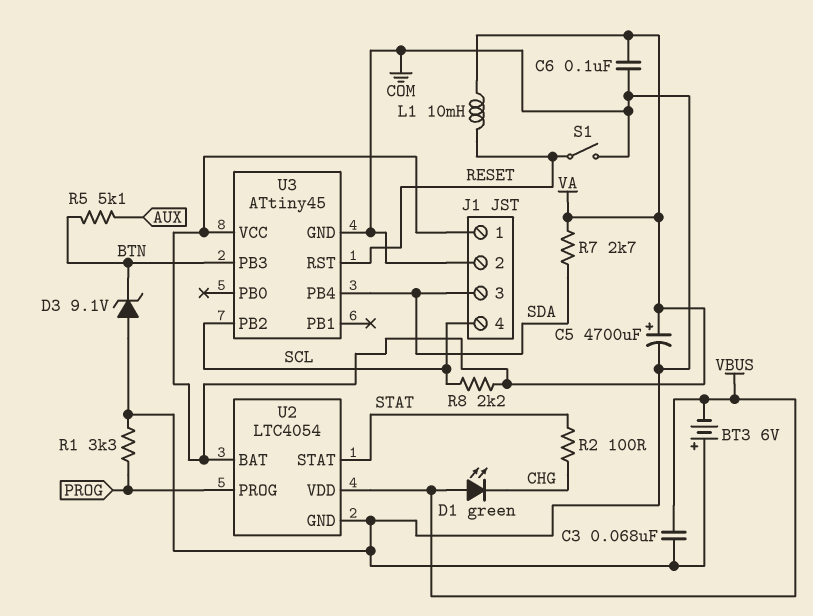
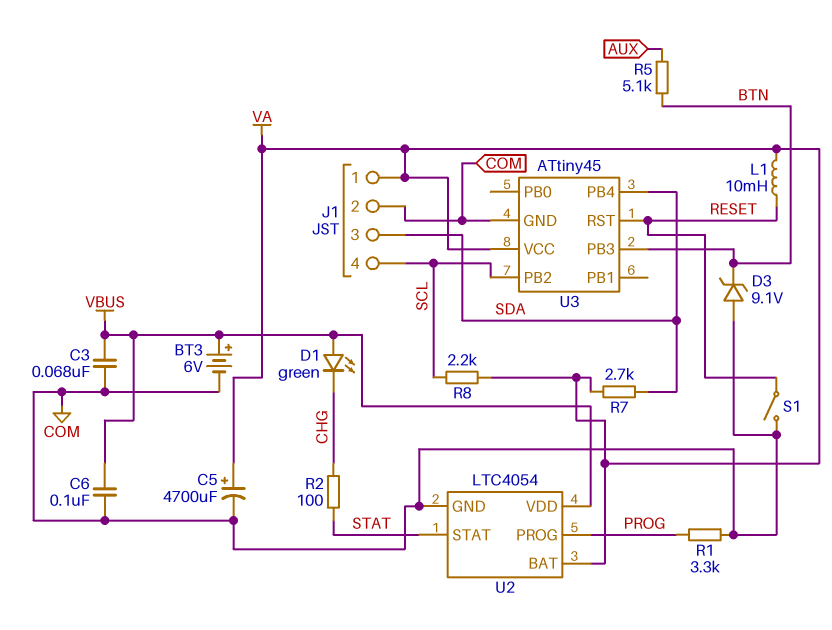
BT3: 6V (plus COM, minus VBUS) -> 6V (plus VBUS, minus COM)
C6: 100nF (COM, VA) -> 100nF (COM, VBUS)

